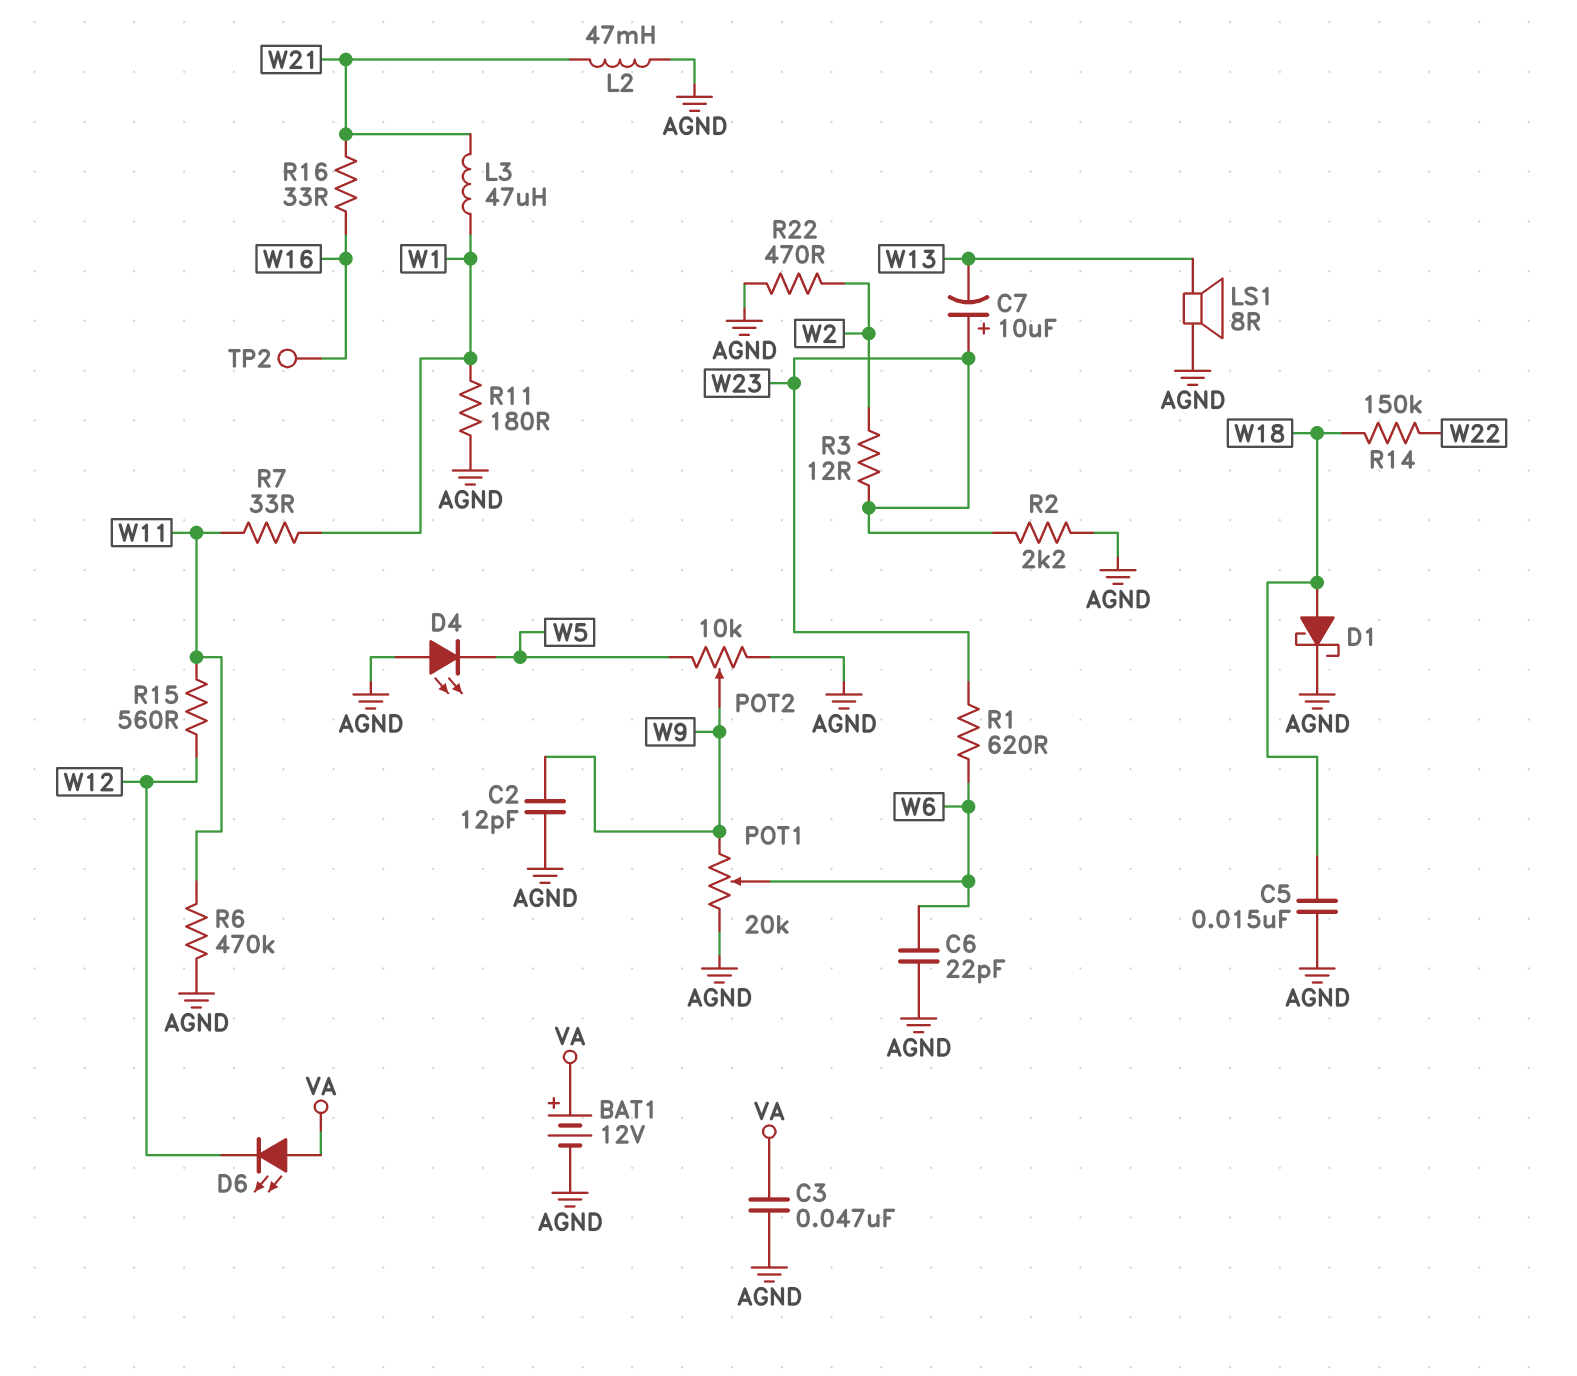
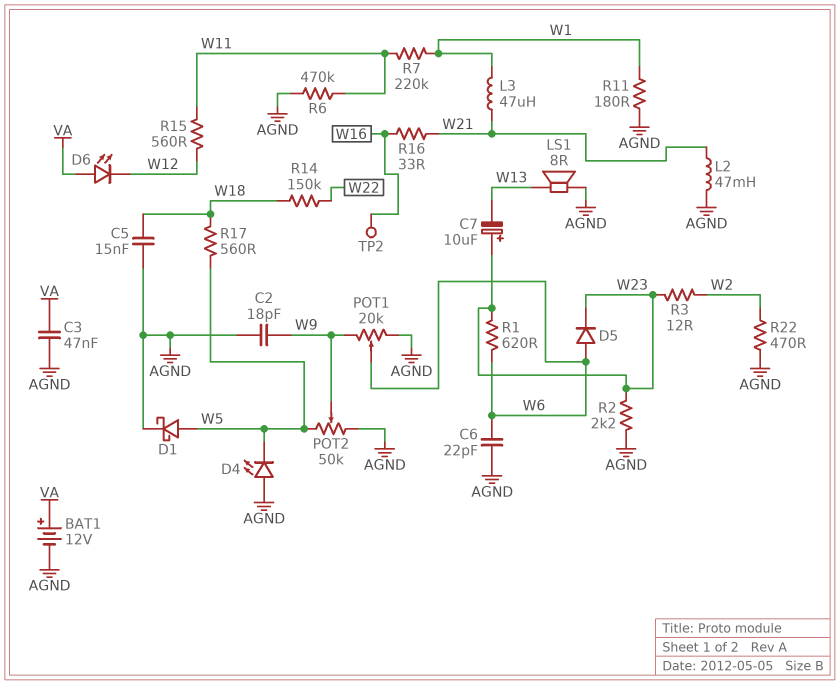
C2: 12pF (AGND, W9) -> 18pF (AGND, W9)
D1: schottky (A W18, K AGND) -> schottky (A W5, K AGND)
D5: none -> diode (A W6, K W23)
POT2: 10k (AGND, W5, wiper W9) -> 50k (AGND, W5, wiper W9)
R7: 33 (W1, W11) -> 220k (W1, W11)
R17: none -> 560 (W5, W18)

